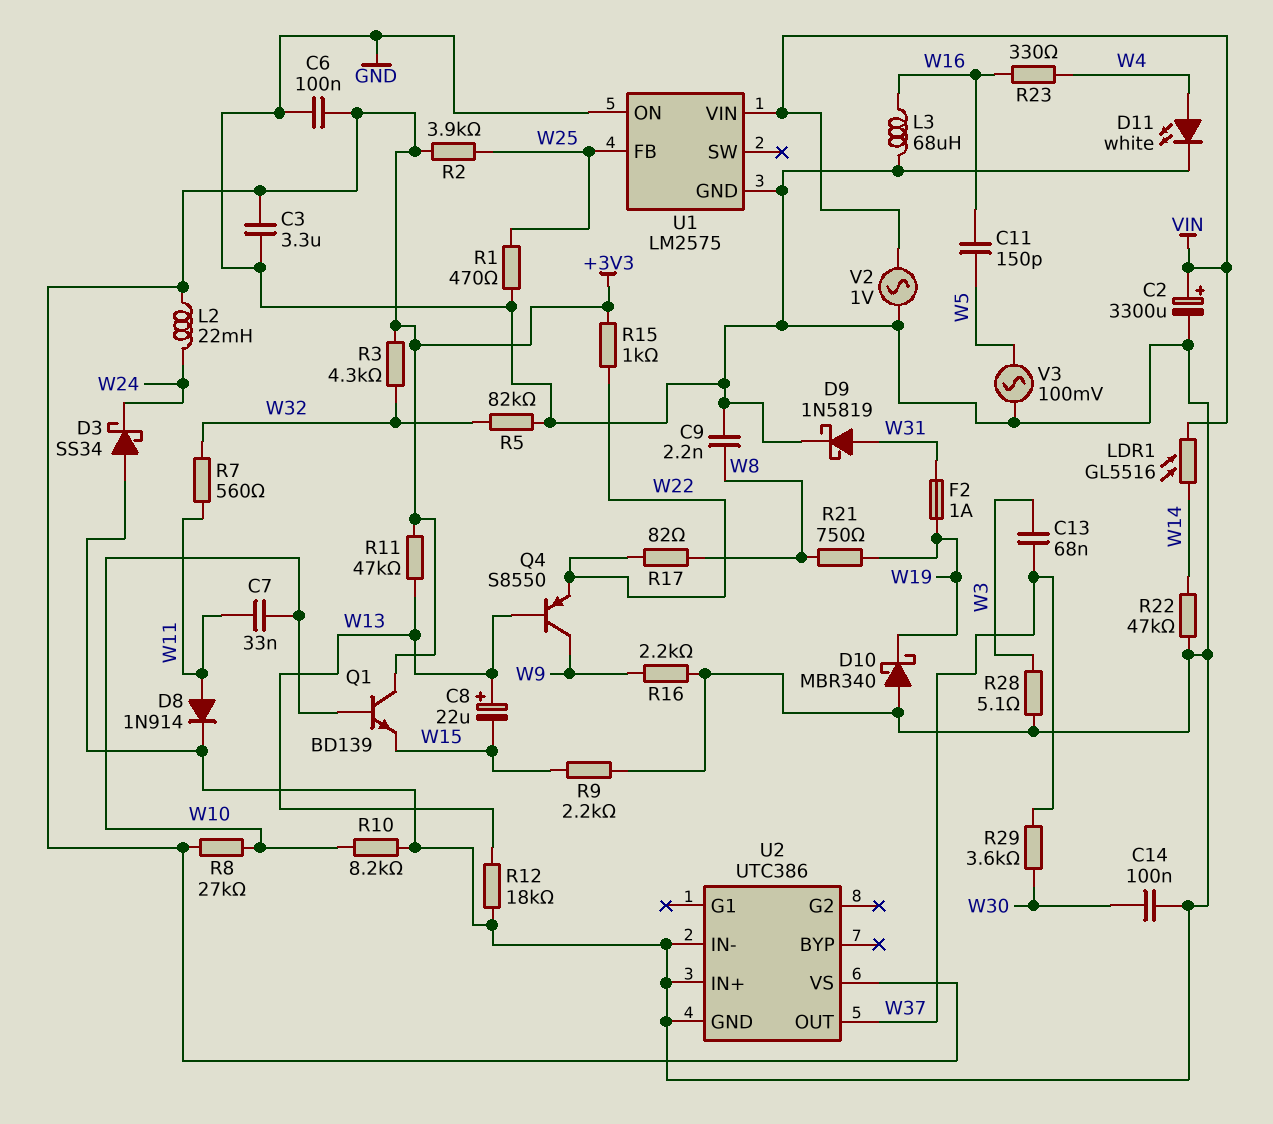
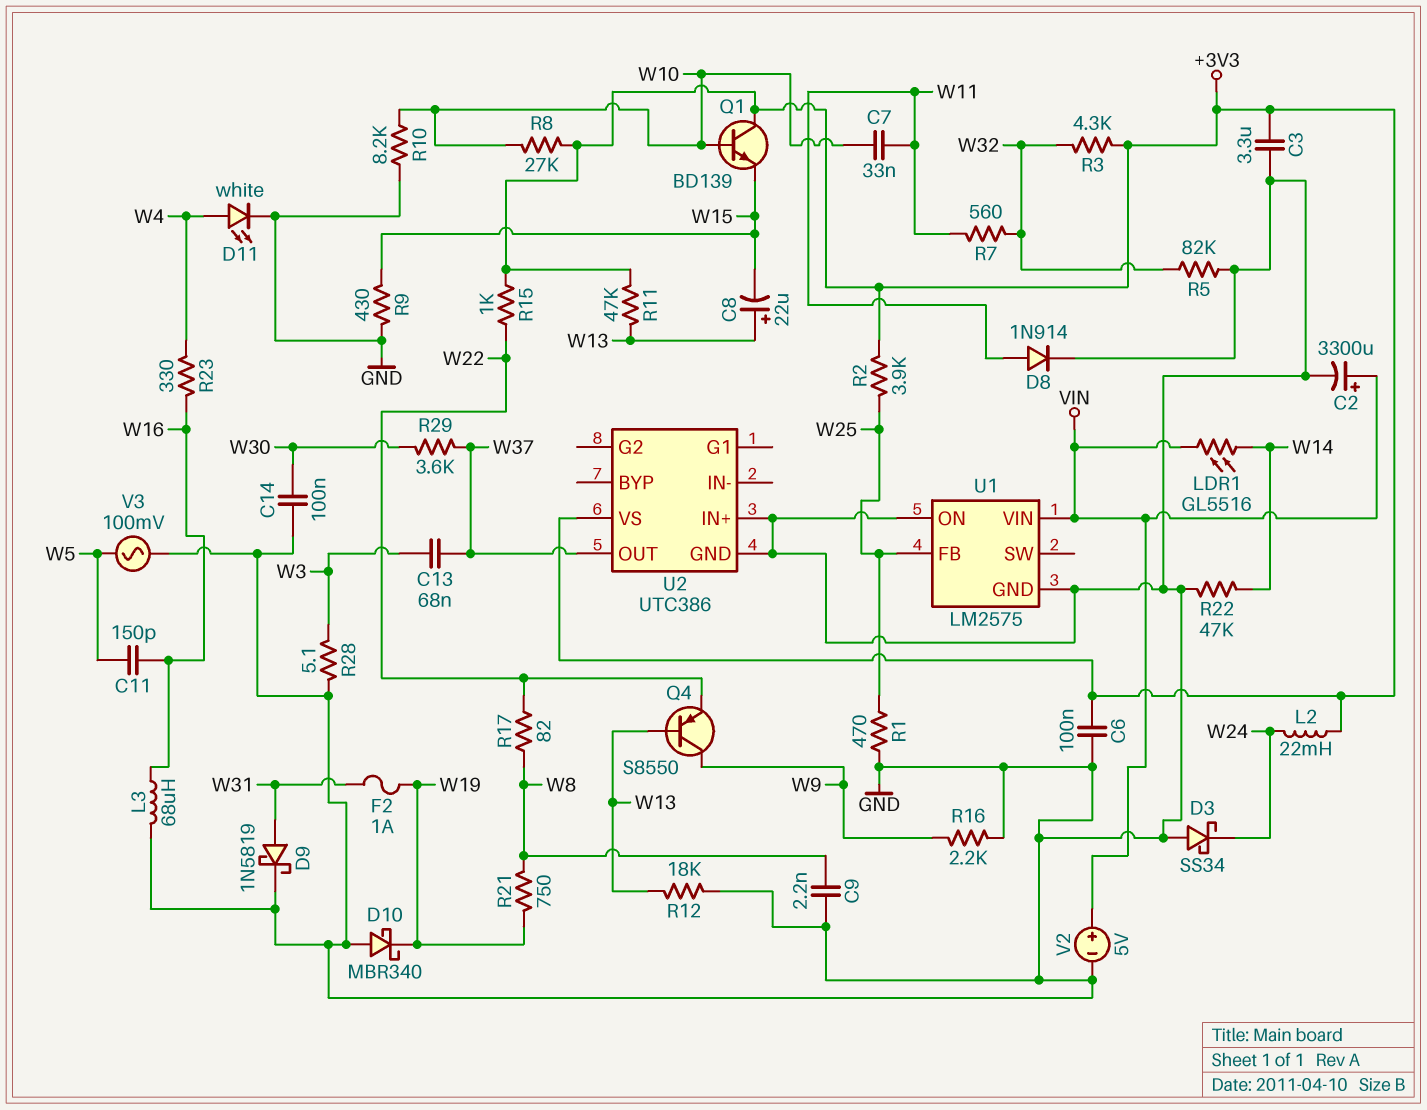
R9: 2.2k (GND, W15) -> 430 (GND, W15)
U2 pin IN-: GND -> none
V2: AC 1V (GND, VIN) -> 5V (plus VIN, minus GND)

